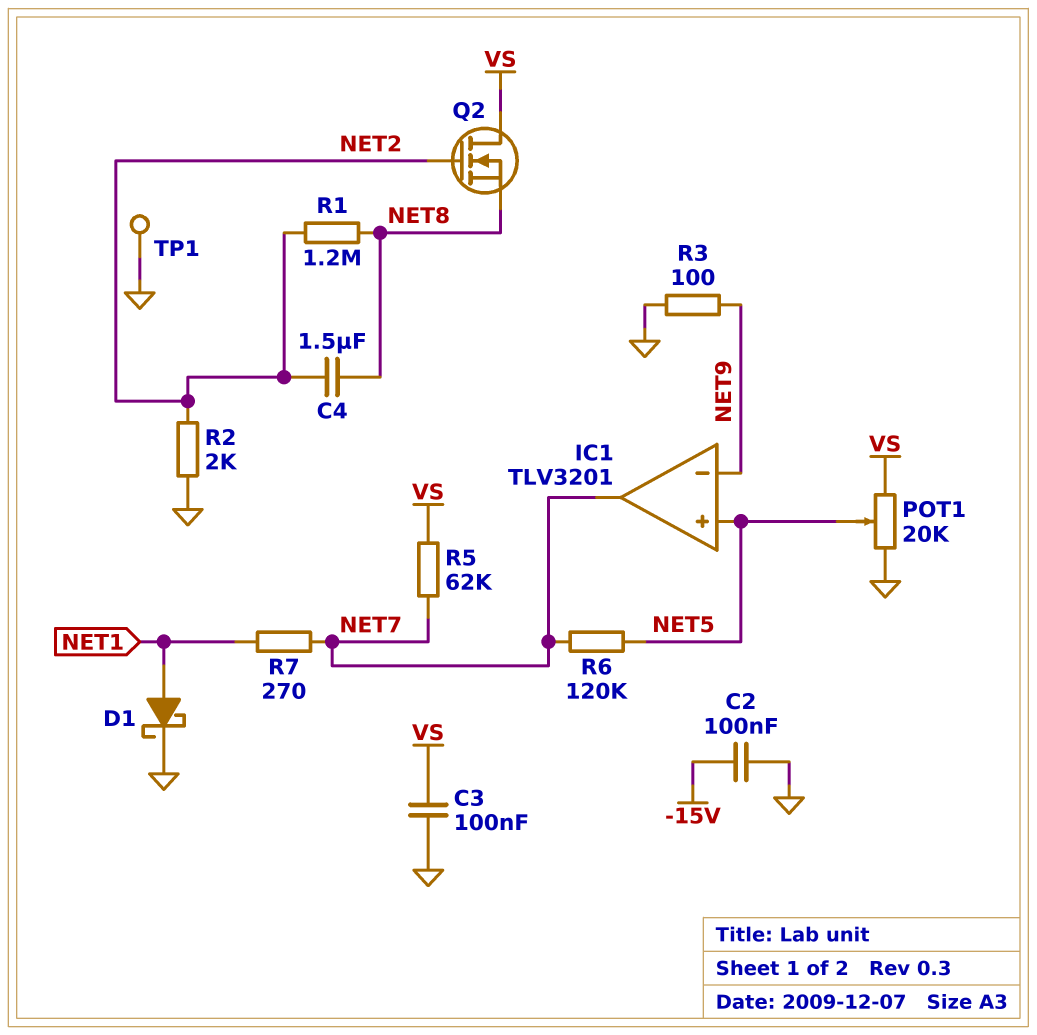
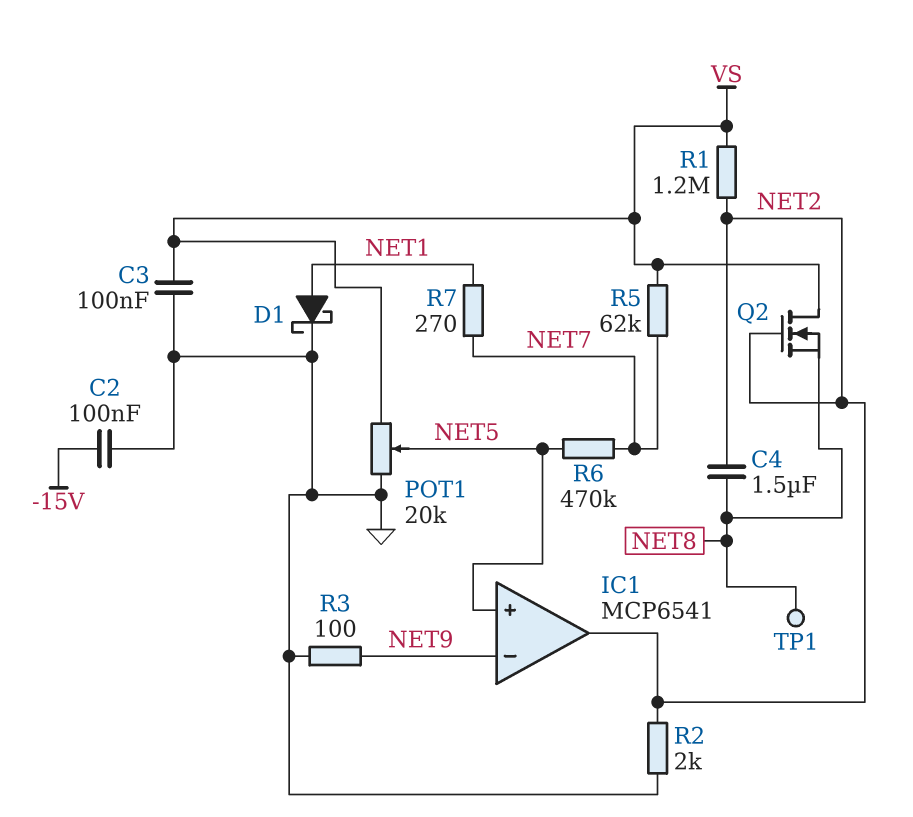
IC1: TLV3201 -> MCP6541
IC1 pin out: NET7 -> NET2
R1: 1.2M (NET2, NET8) -> 1.2M (NET2, VS)
R6: 120k (NET5, NET7) -> 470k (NET5, NET7)
TP1: test point (GND) -> test point (NET8)

